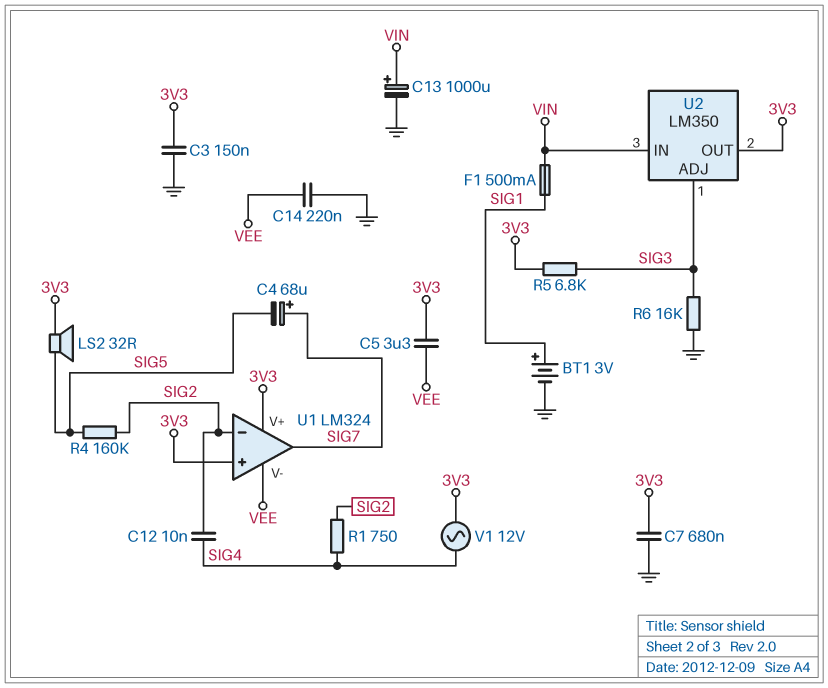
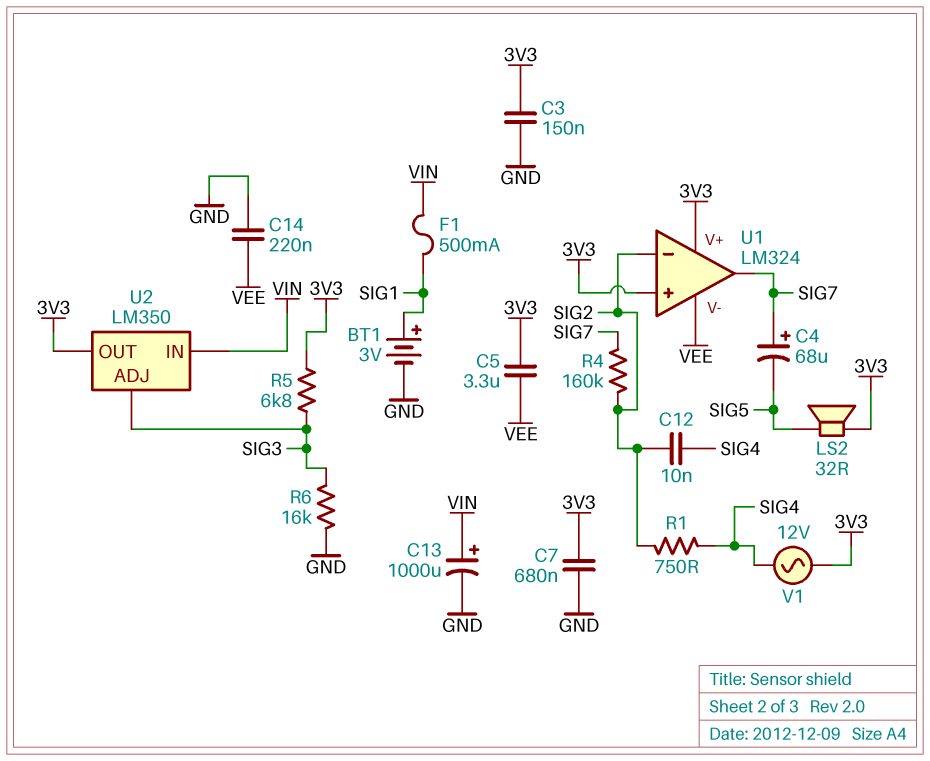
R4: 160k (SIG2, SIG5) -> 160k (SIG2, SIG7)

